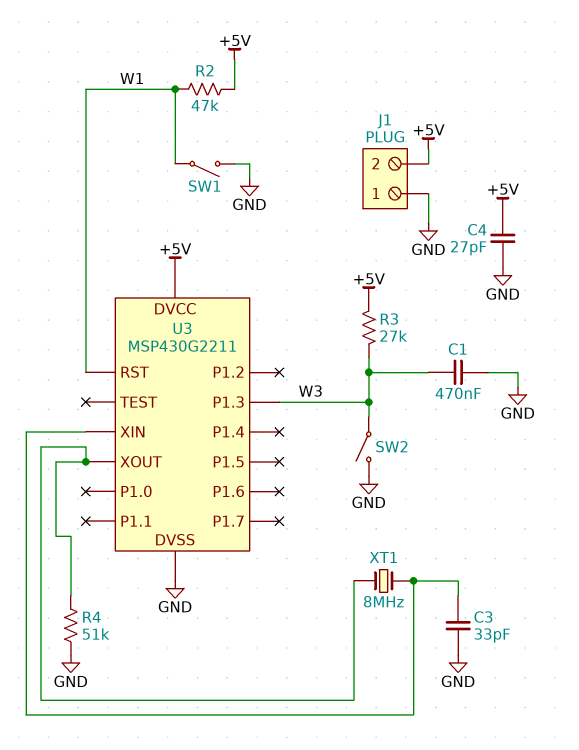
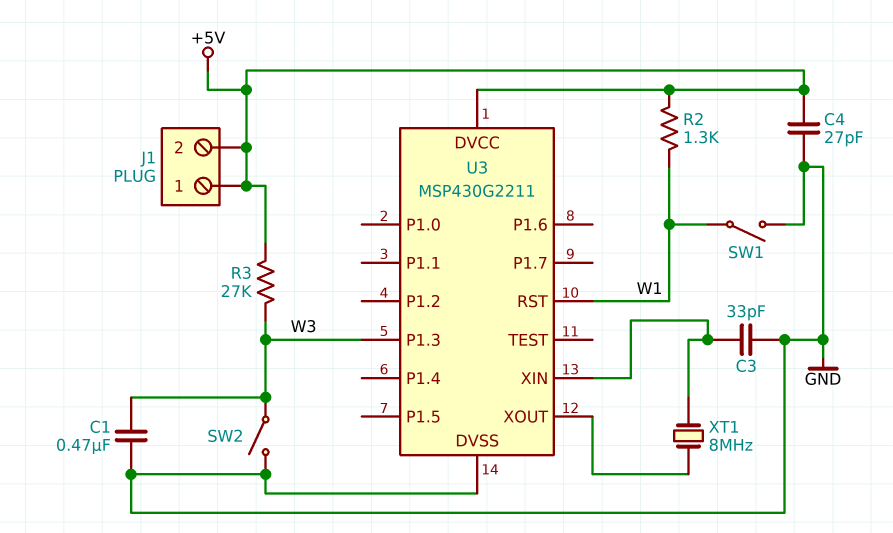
J1 pin 1: GND -> +5V
R2: 47k (+5V, W1) -> 1.3k (+5V, W1)
R4: 51k (GND, U3/XOUT) -> none

